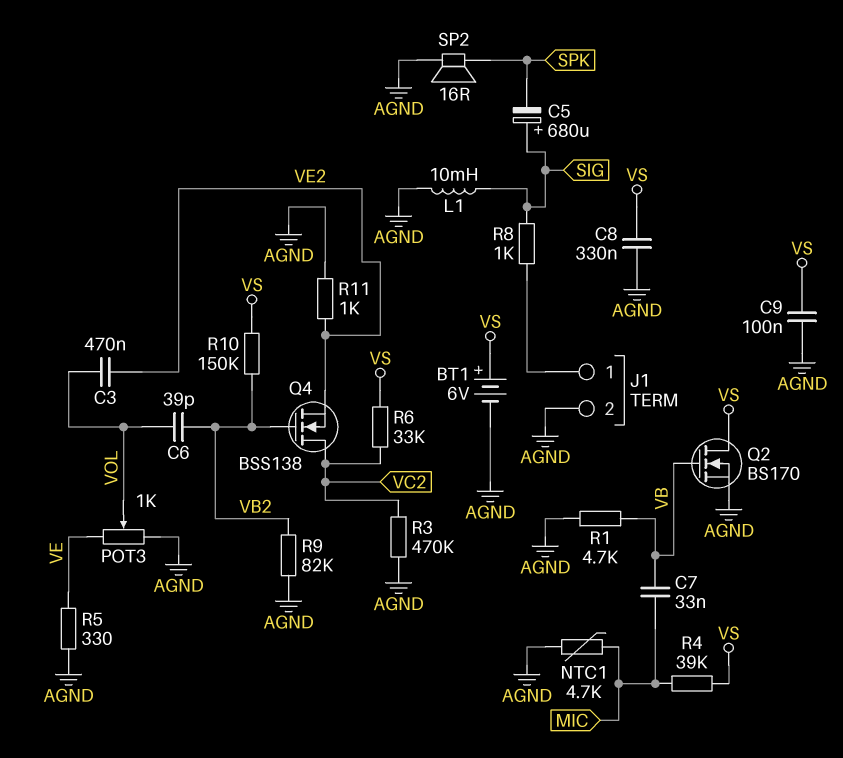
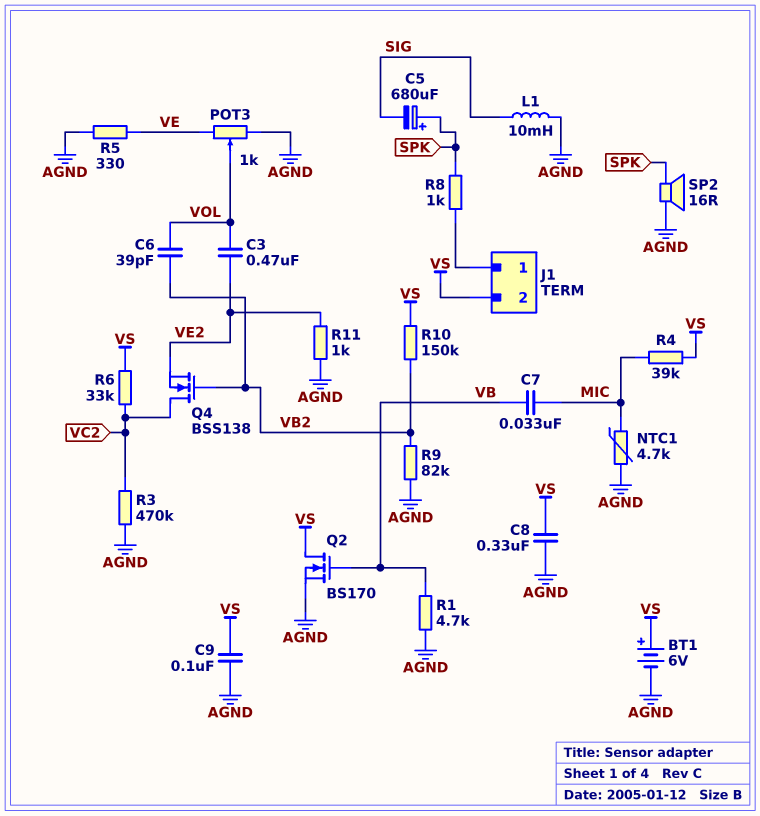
C5: 680uF (plus SIG, minus SPK) -> 680uF (plus SPK, minus SIG)
J1 pin 2: AGND -> VS
R8: 1k (J1/1, SIG) -> 1k (J1/1, SPK)

